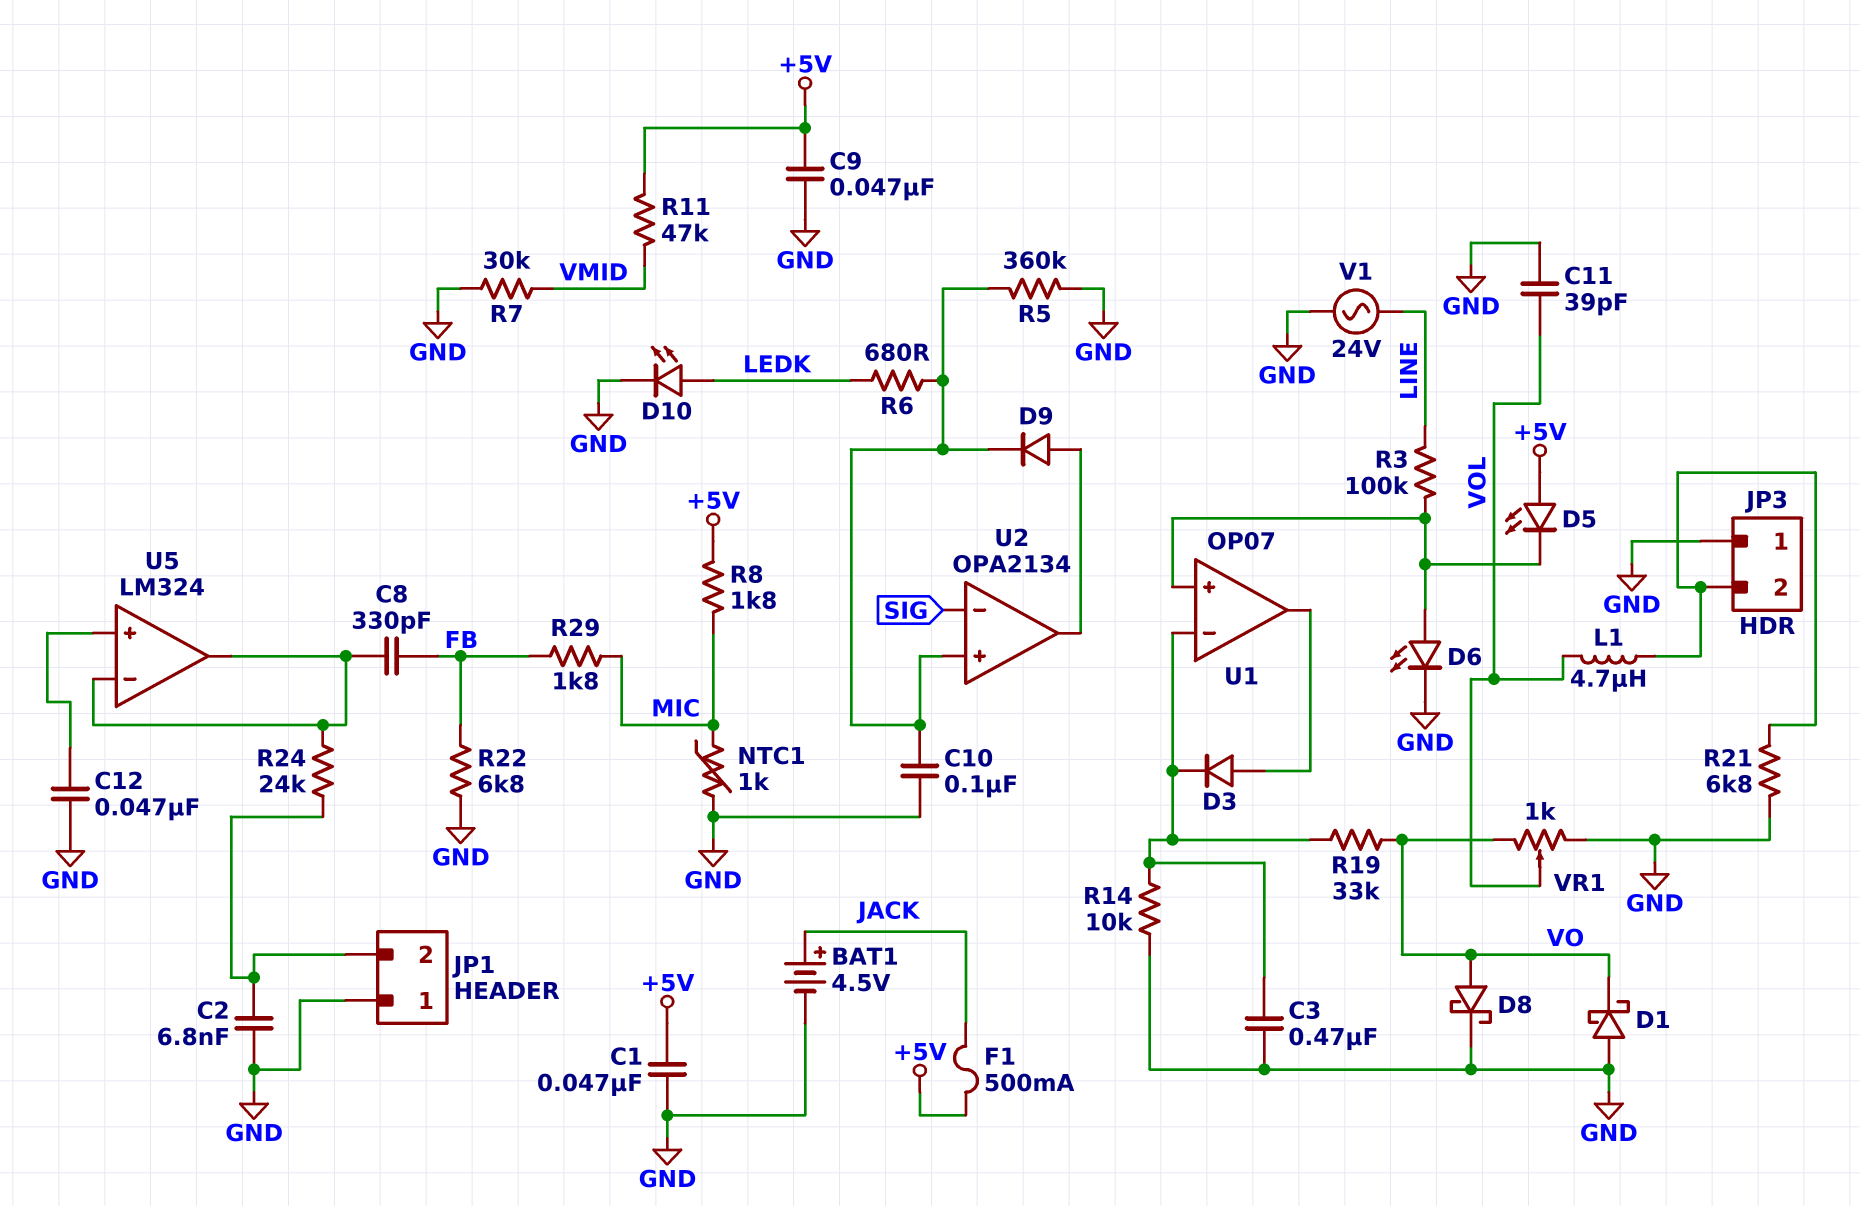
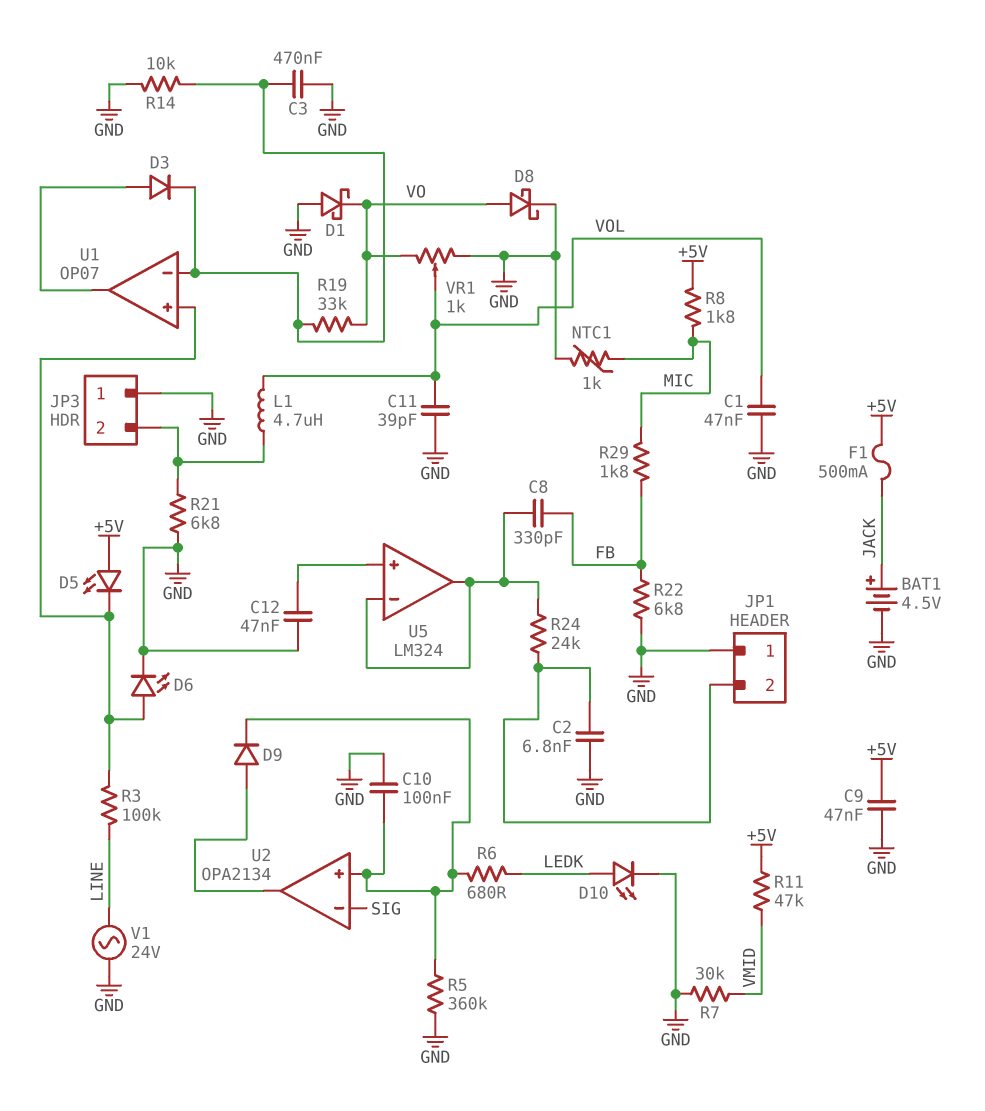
C1: 47nF (+5V, GND) -> 47nF (GND, VOL)

